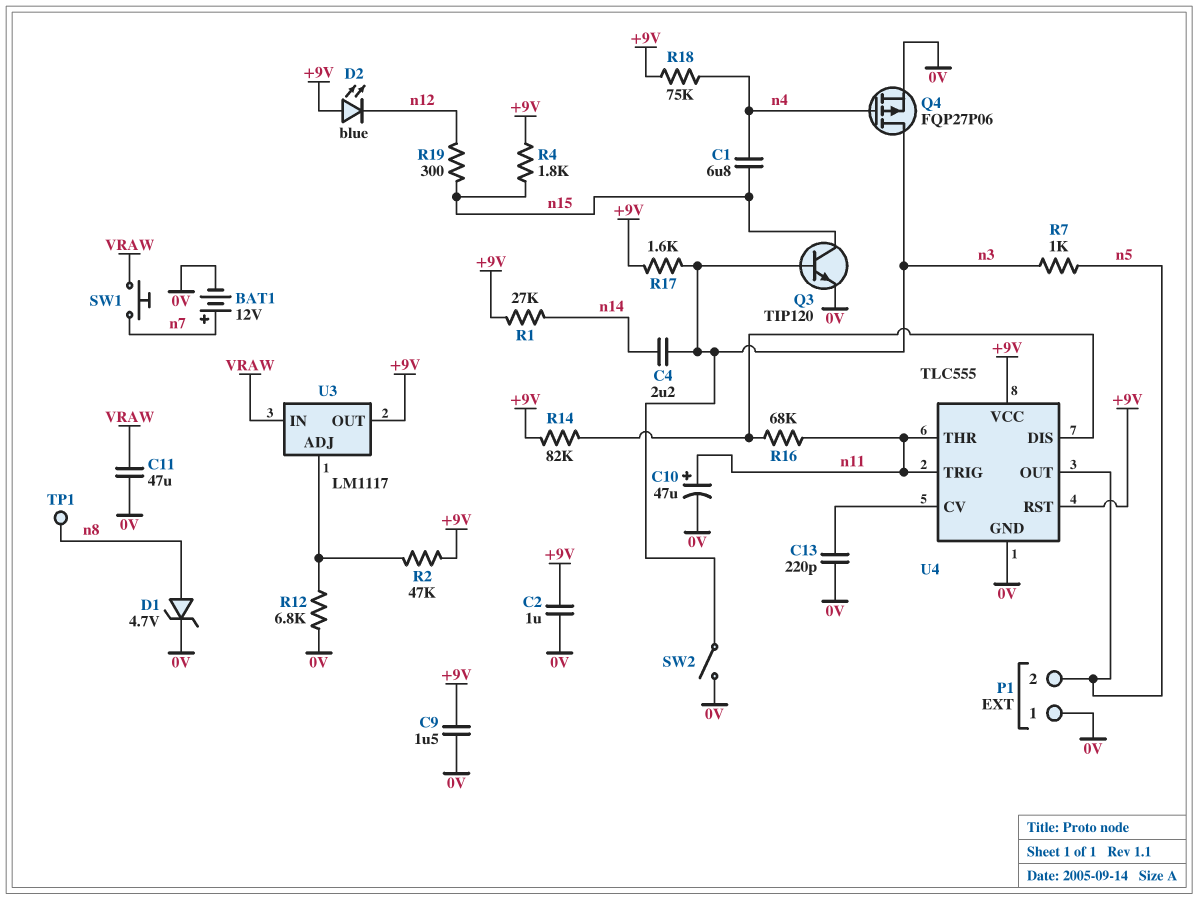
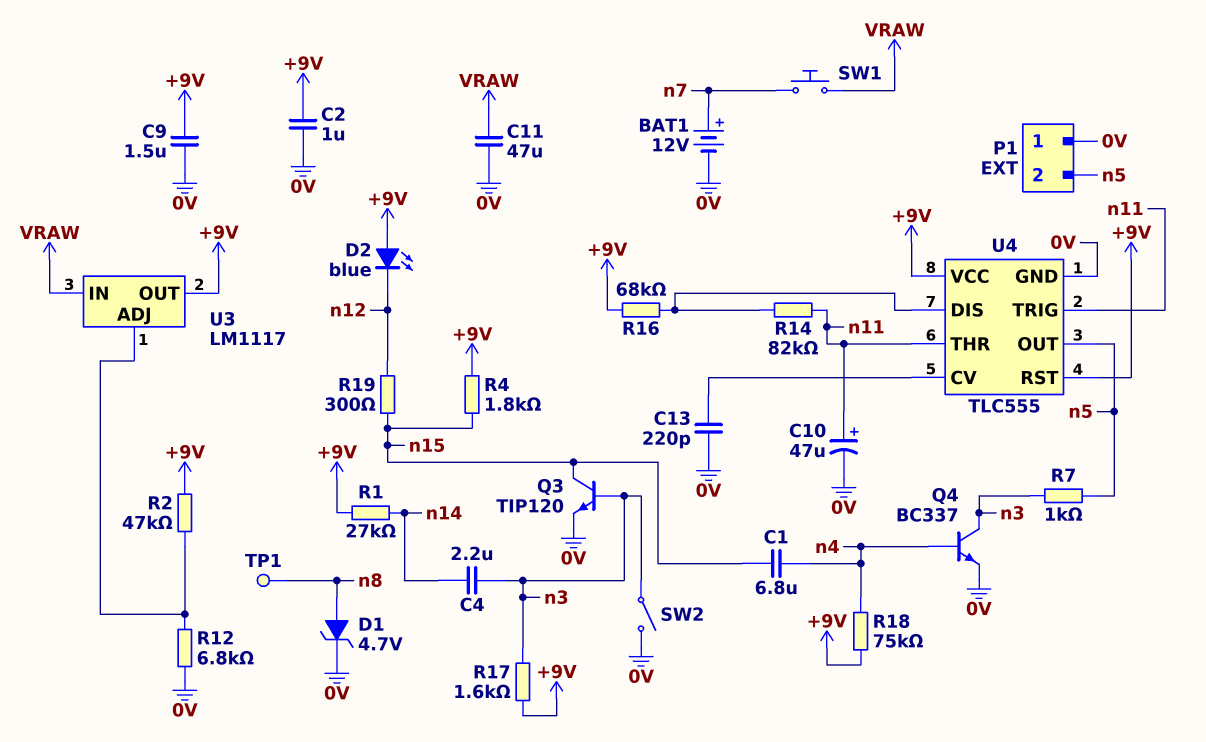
Q4: PMOS FQP27P06 (G n4, D n3, S 0V) -> NPN BC337 (B n4, C n3, E 0V)
R14: 82k (+9V, U4/DIS) -> 82k (U4/DIS, n11)
R16: 68k (U4/DIS, n11) -> 68k (+9V, U4/DIS)

